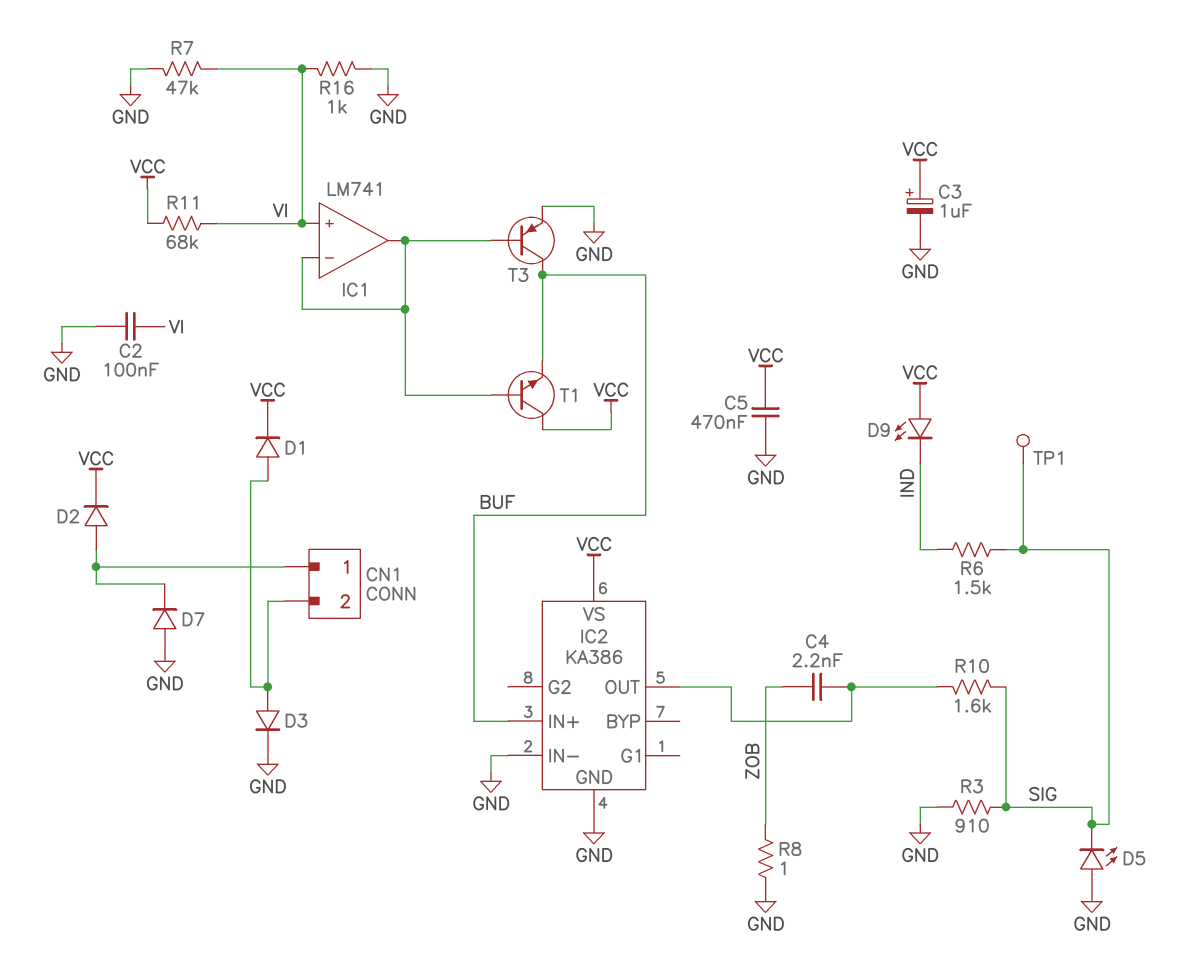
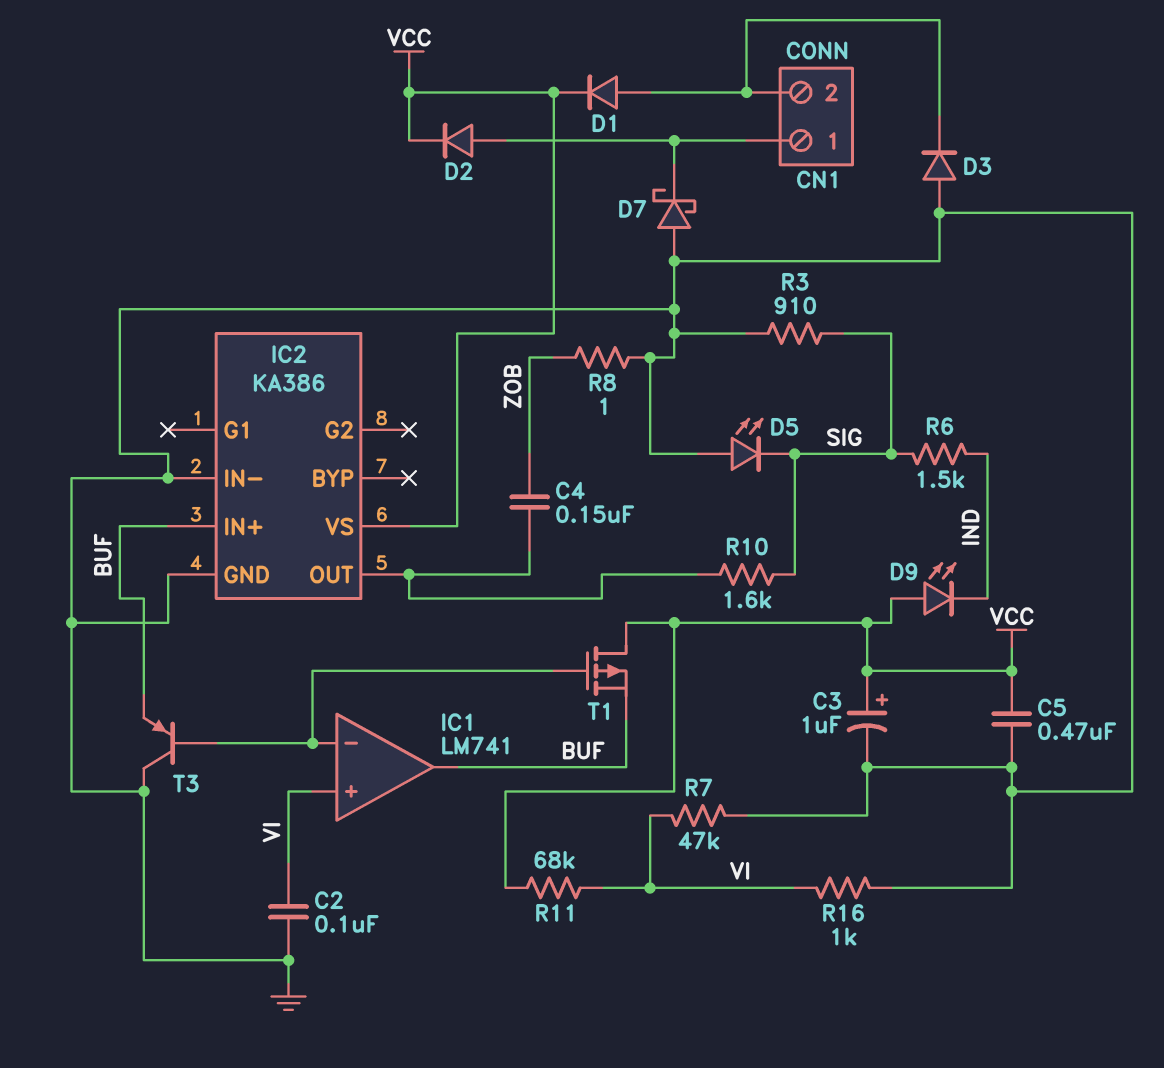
C4: 2.2nF (IC2/OUT, ZOB) -> 150nF (IC2/OUT, ZOB)
D3: diode (A CN1/2, K GND) -> diode (A GND, K CN1/2)
D7: diode (A GND, K CN1/1) -> schottky (A GND, K CN1/1)
IC1 pin out: IC1/in- -> BUF
T1: NPN (B IC1/in-, C VCC, E BUF) -> PMOS (G IC1/in-, D VCC, S BUF)
T3: PNP (B IC1/in-, C BUF, E GND) -> PNP (B IC1/in-, C GND, E BUF)
TP1: test point (SIG) -> none

